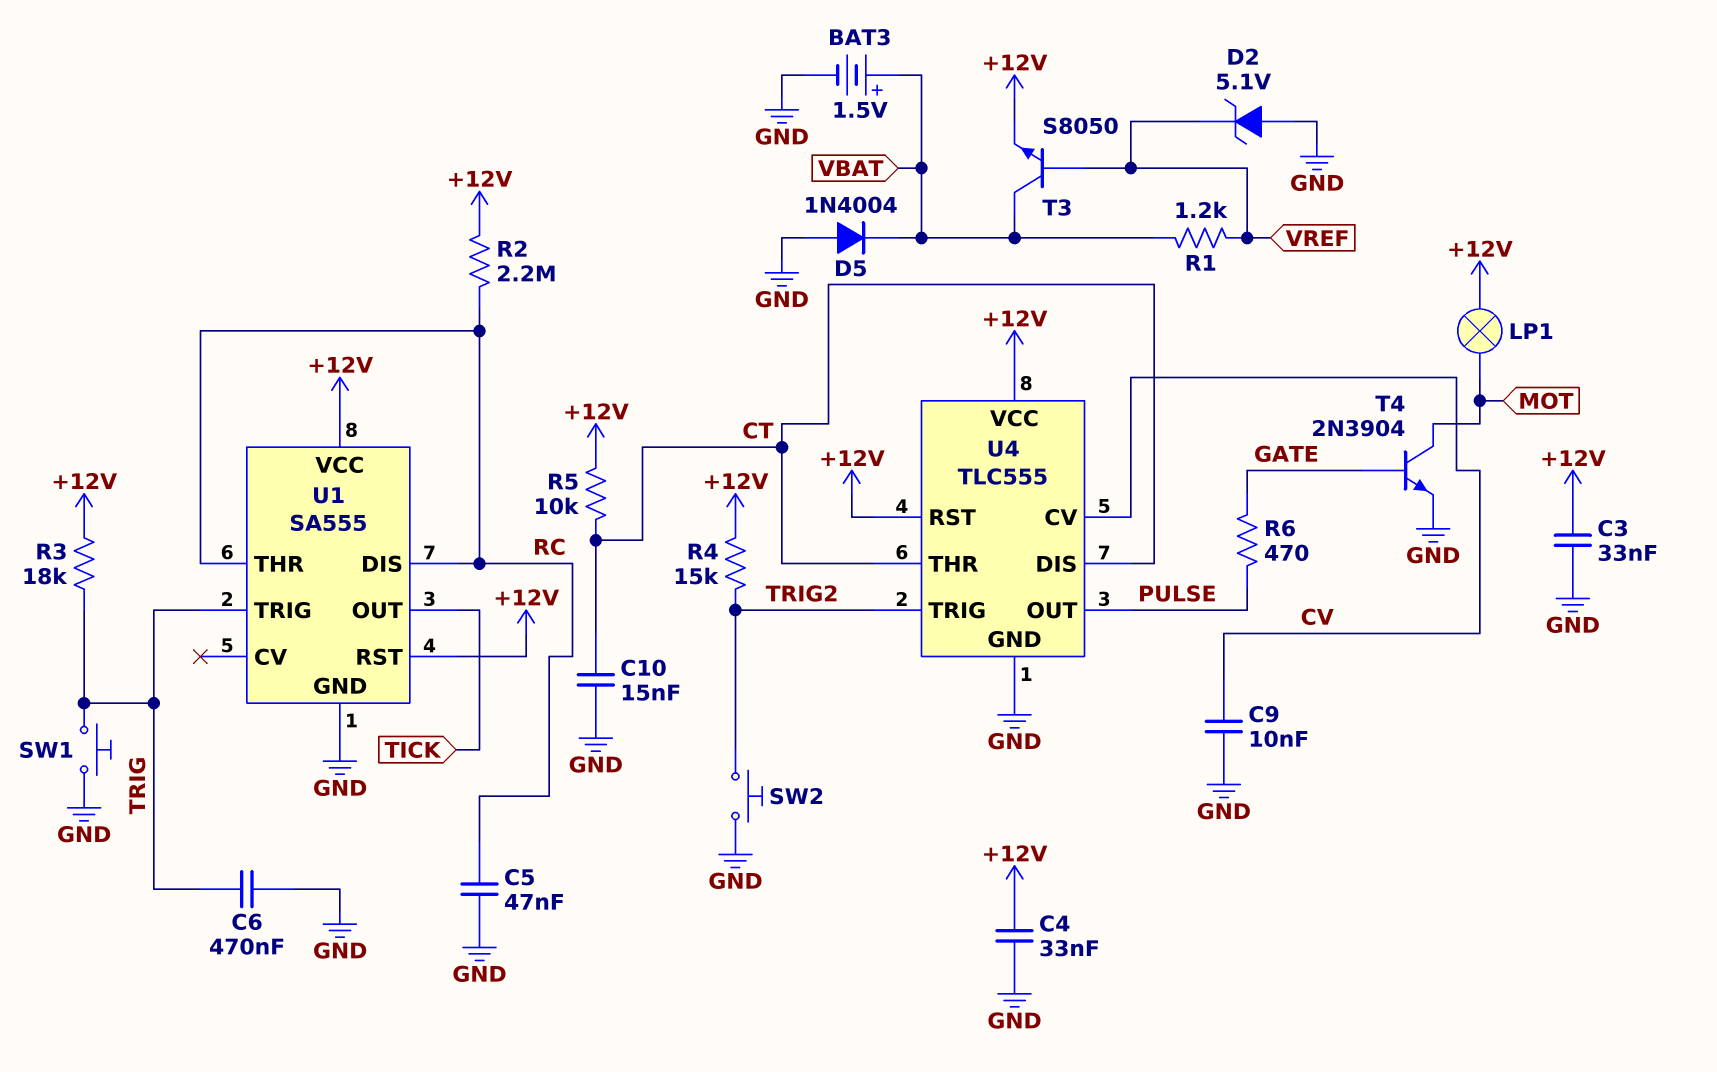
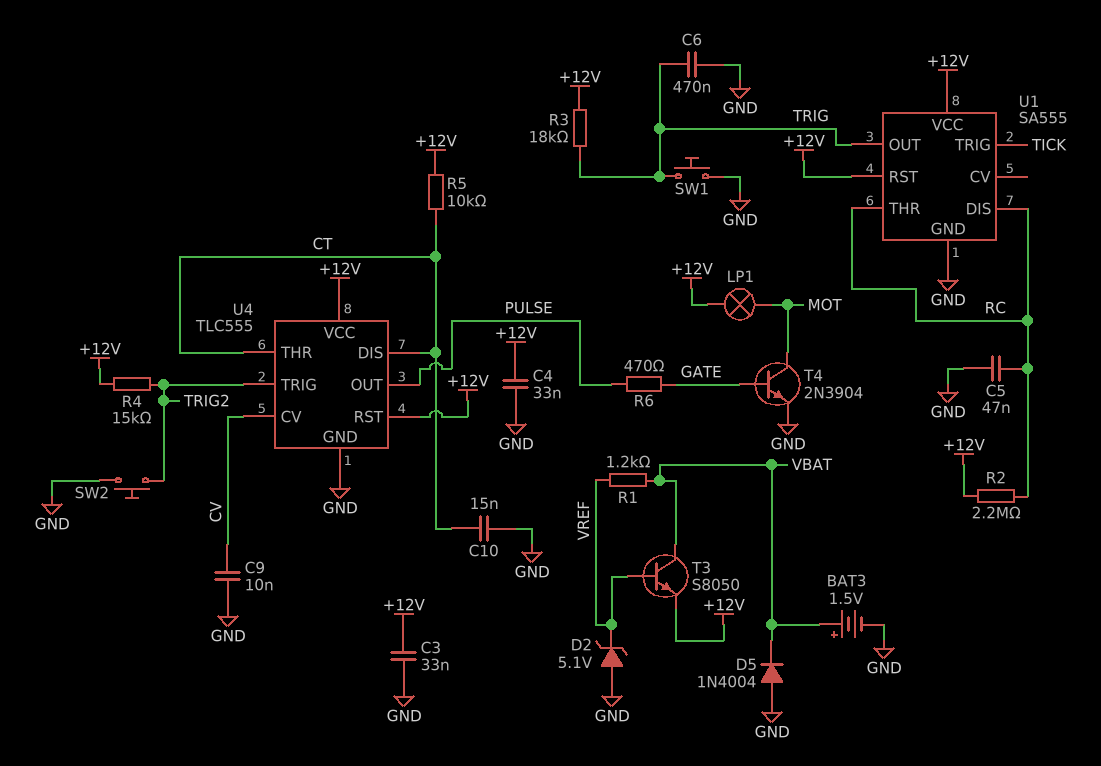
U1 pin OUT: TICK -> TRIG
U1 pin TRIG: TRIG -> TICK

